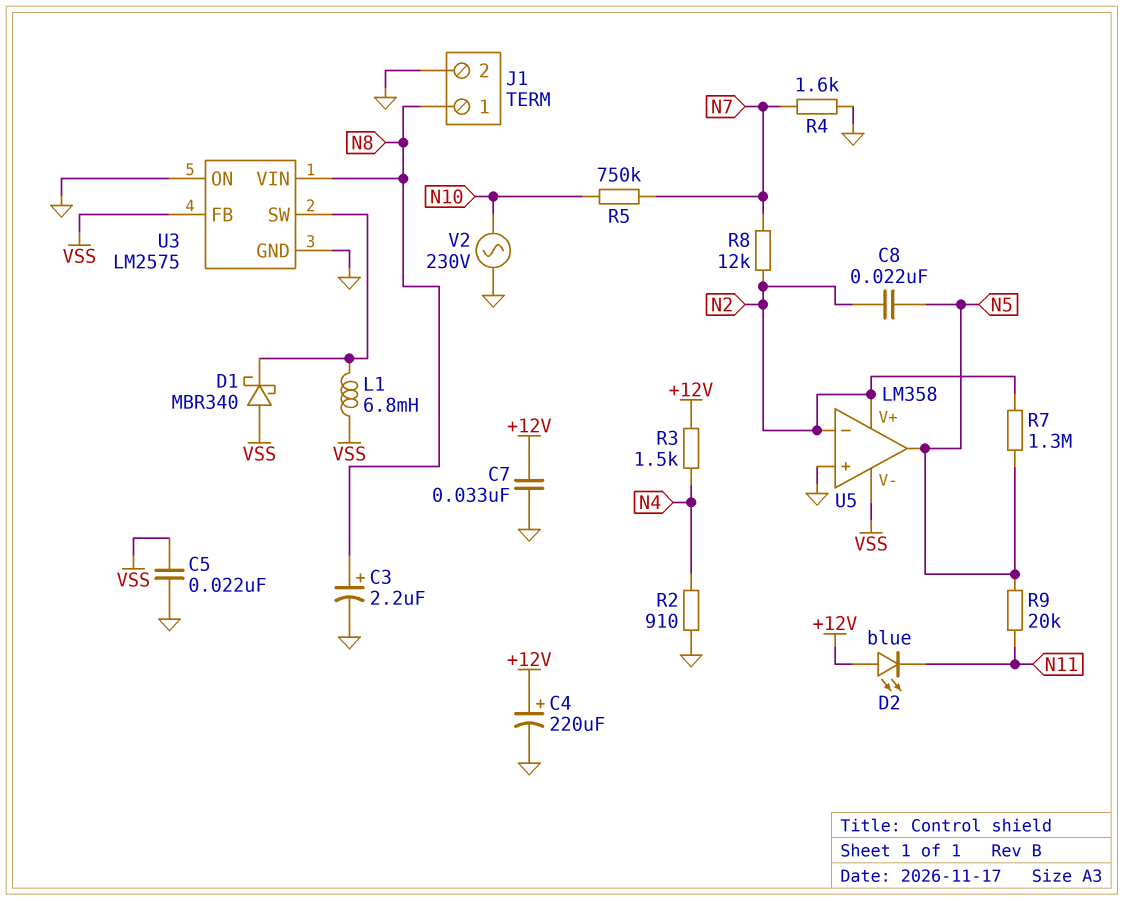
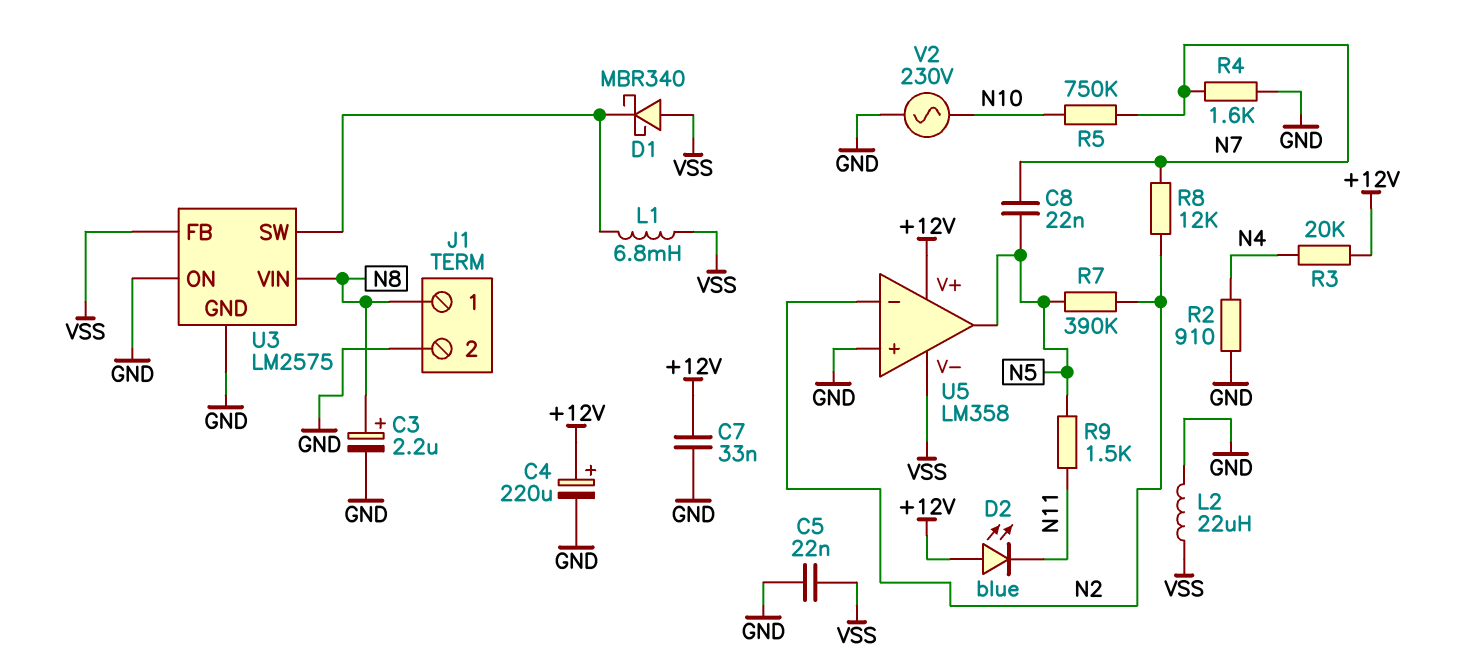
C8: 22nF (N2, N5) -> 22nF (N5, N7)
L2: none -> 22uH (GND, VSS)
R3: 1.5k (+12V, N4) -> 20k (+12V, N4)
R7: 1.3M (N2, N5) -> 390k (N2, N5)
R9: 20k (N5, N11) -> 1.5k (N5, N11)
U5 pin V+: N2 -> +12V

